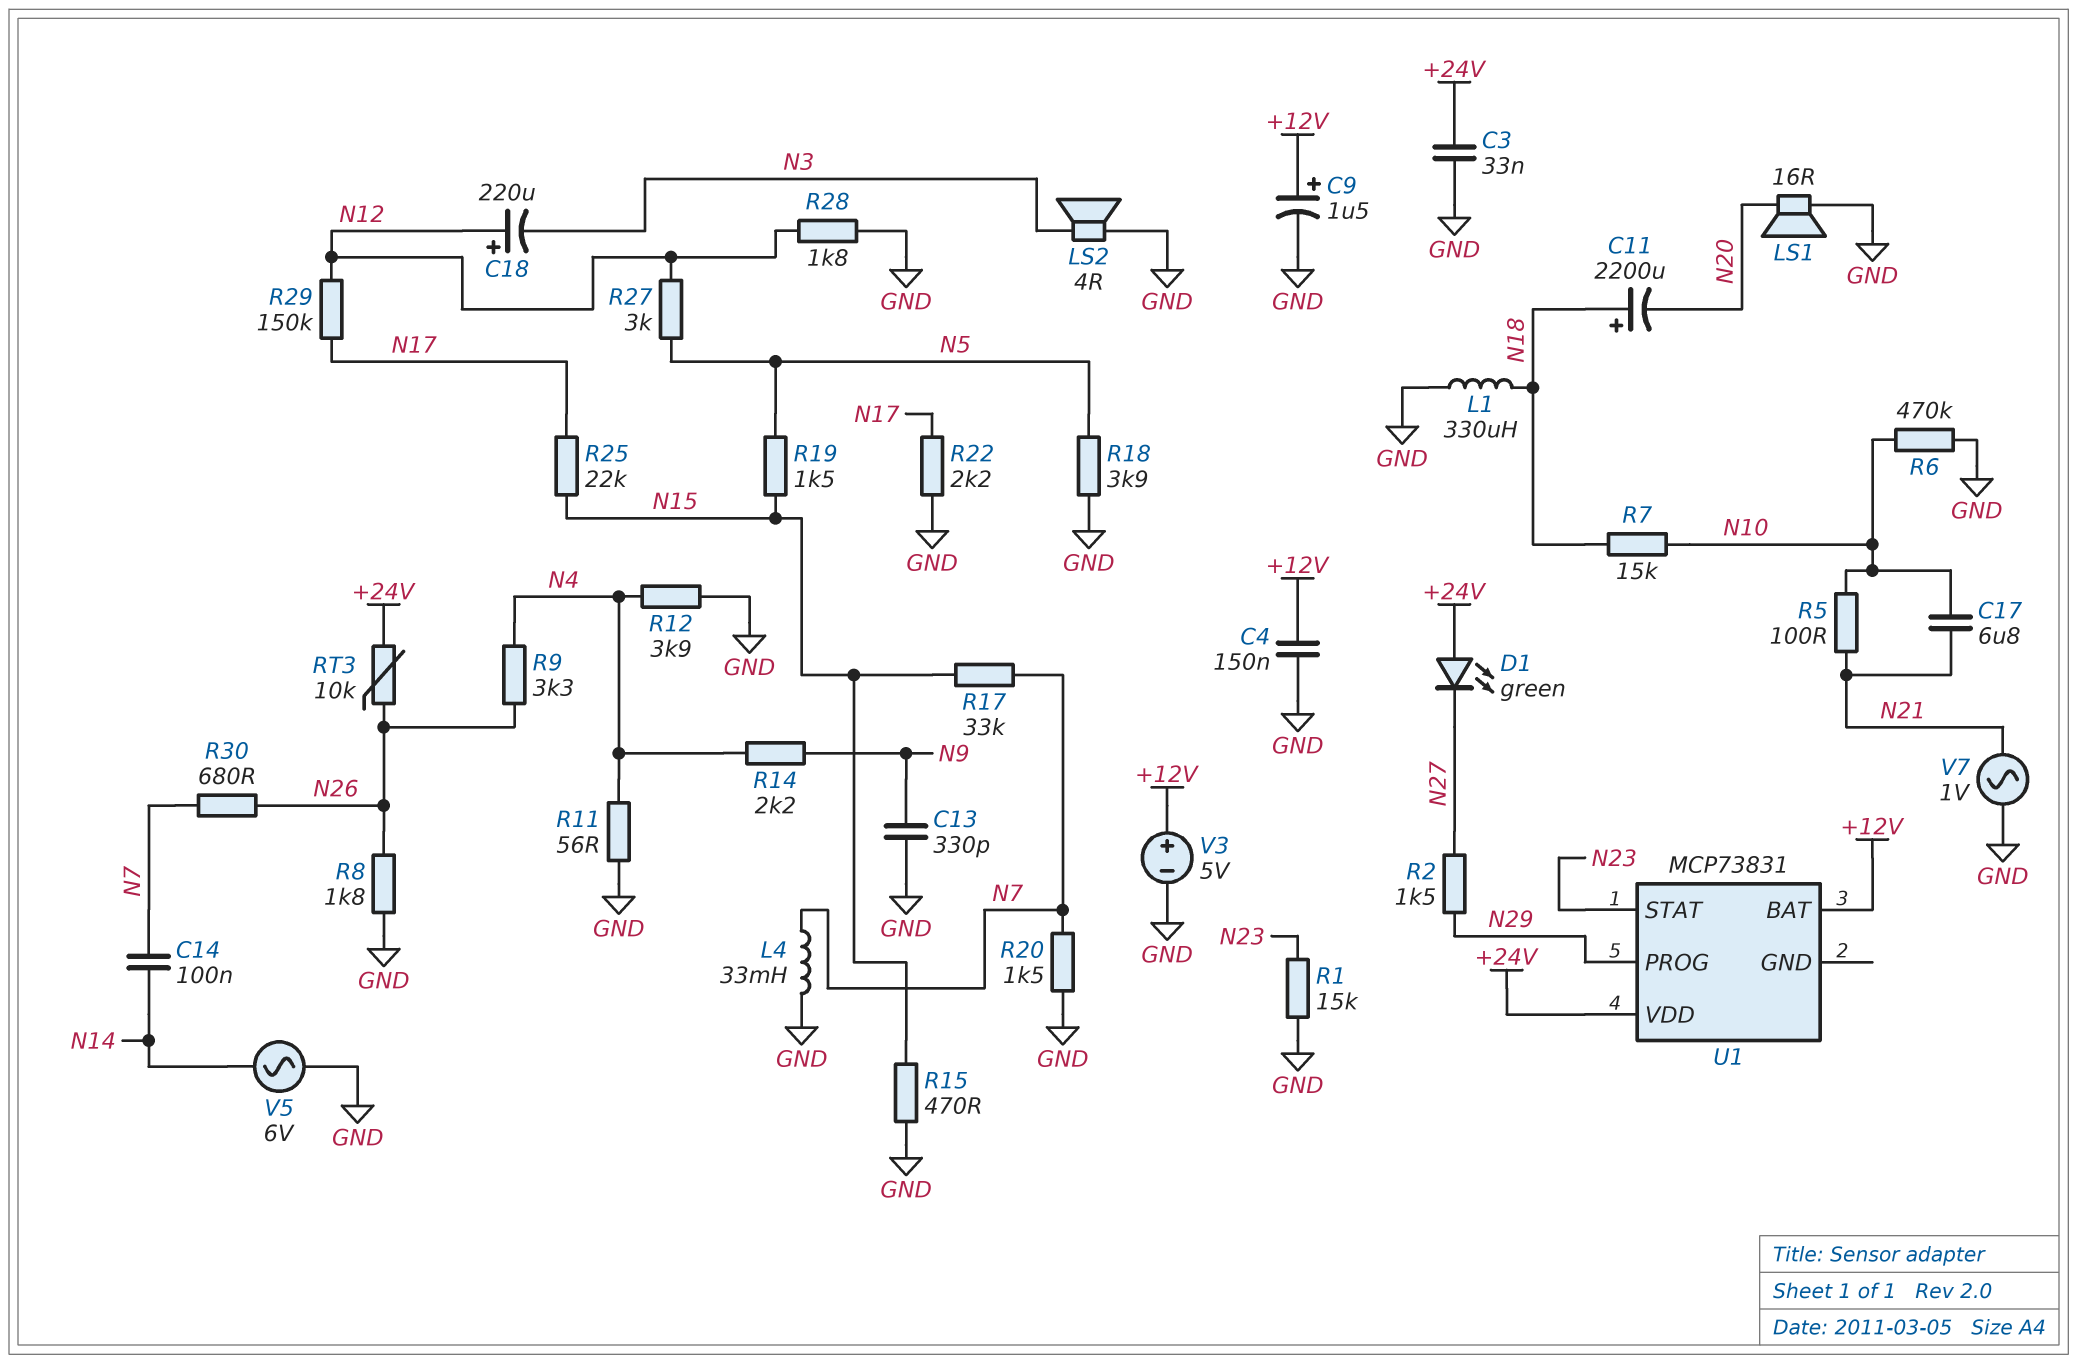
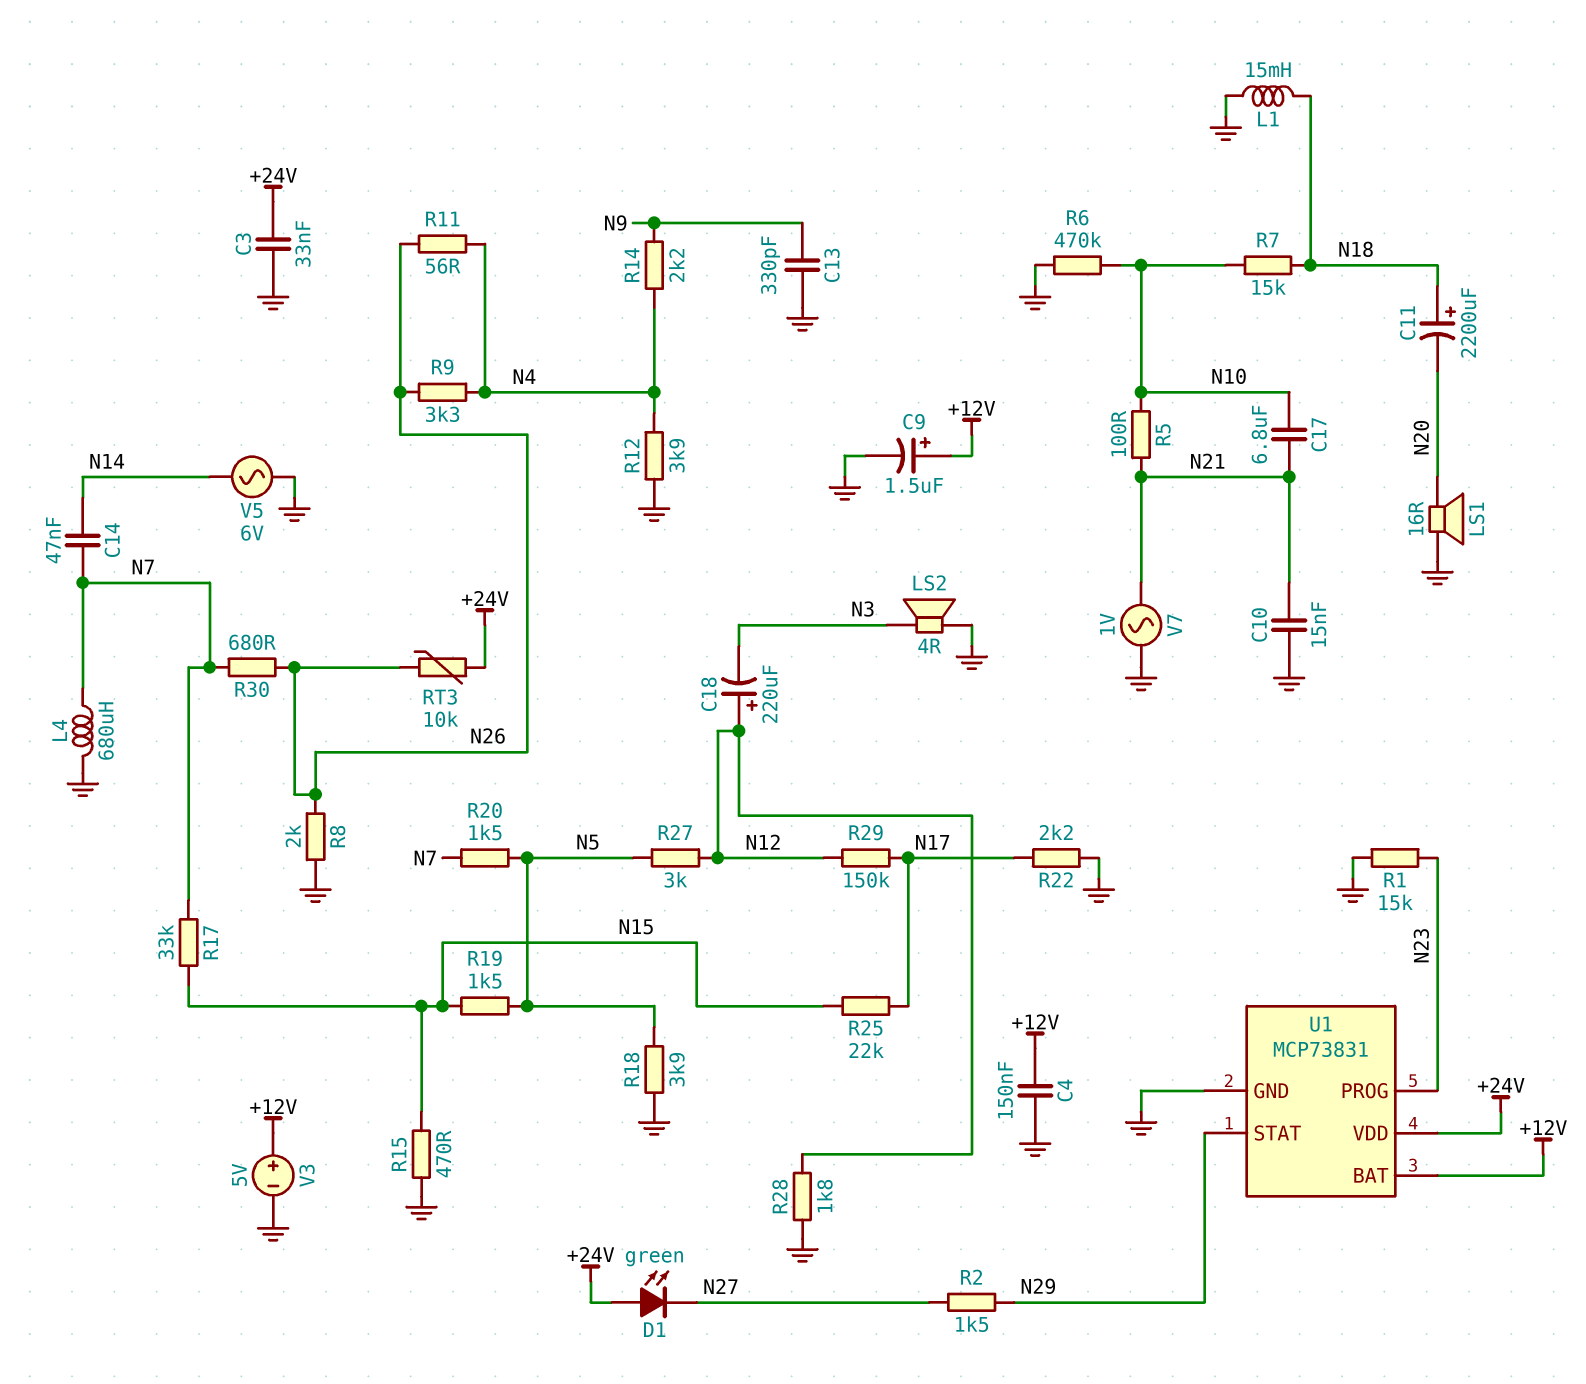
C10: none -> 15nF (GND, N21)
C14: 100nF (N7, N14) -> 47nF (N7, N14)
L1: 330uH (GND, N18) -> 15mH (GND, N18)
L4: 33mH (GND, N7) -> 680uH (GND, N7)
R8: 1.8k (GND, N26) -> 2k (GND, N26)
R11: 56 (GND, N4) -> 56 (N4, N26)
R20: 1.5k (GND, N7) -> 1.5k (N5, N7)
U1 pin GND: none -> GND
U1 pin PROG: N29 -> N23
U1 pin STAT: N23 -> N29

